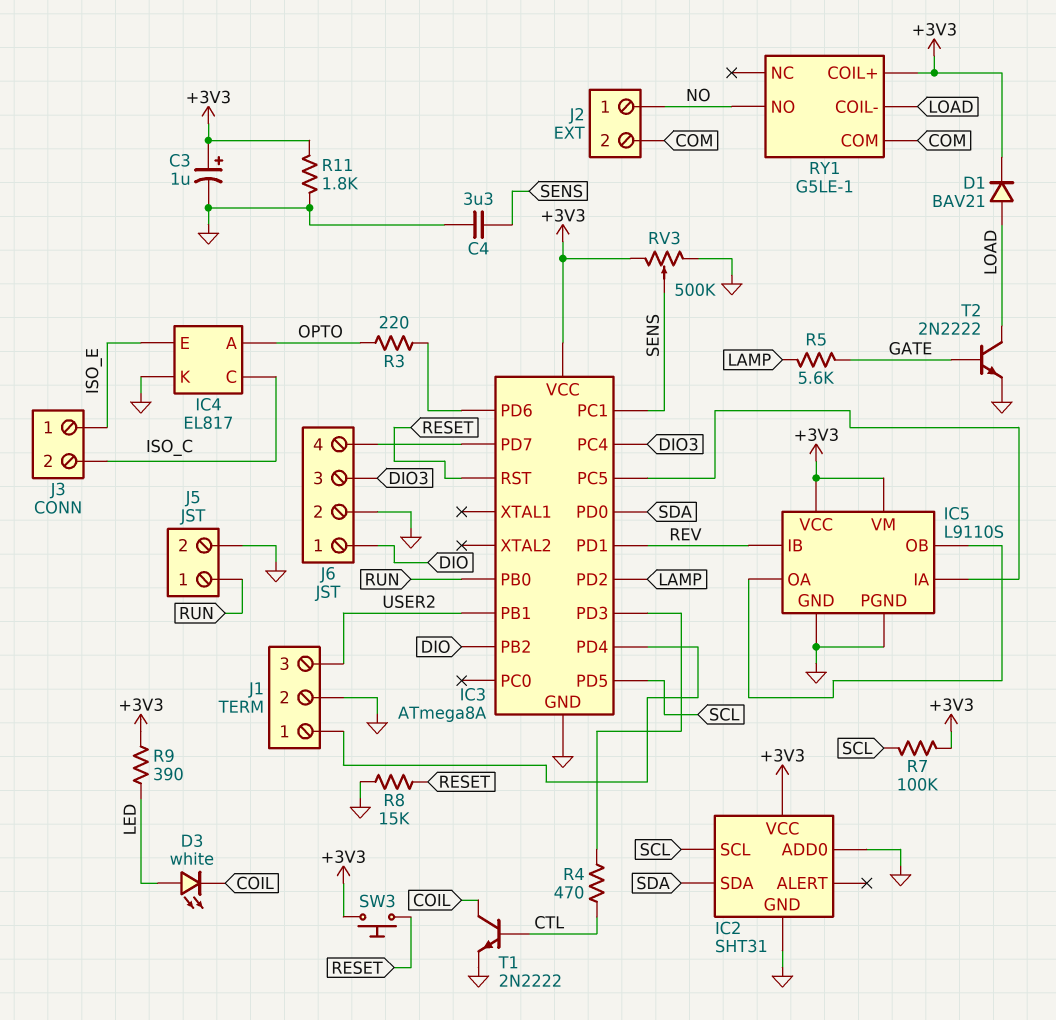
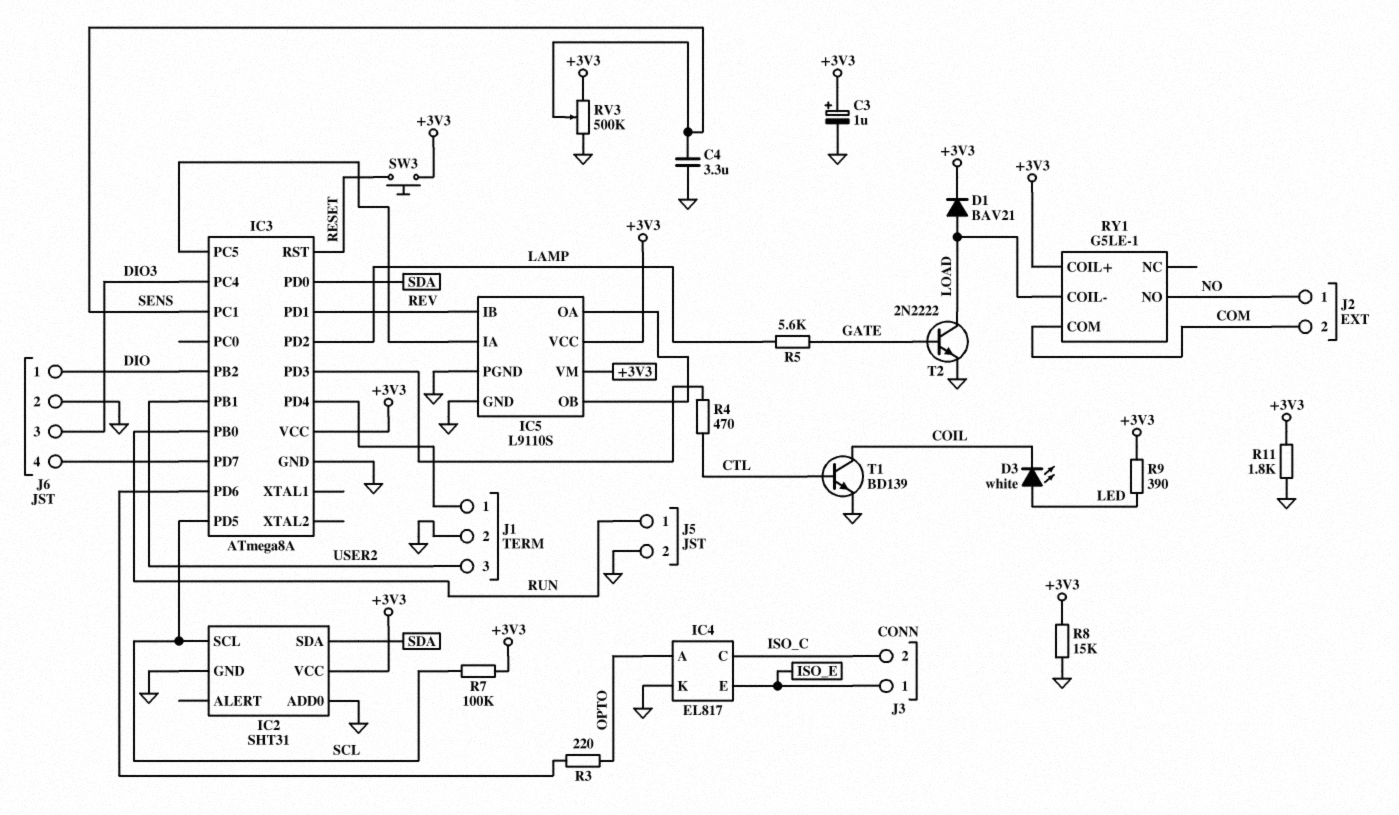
R8: 15k (GND, RESET) -> 15k (+3V3, GND)
T1: NPN 2N2222 (B CTL, C COIL, E GND) -> NPN BD139 (B CTL, C COIL, E GND)

